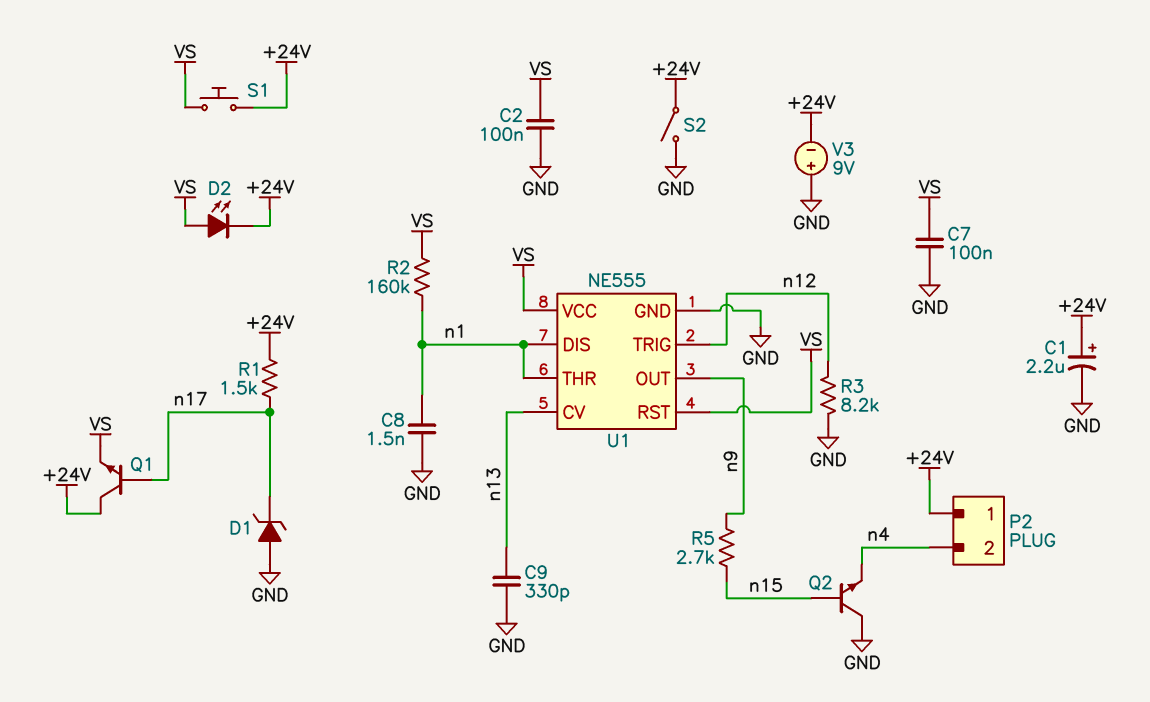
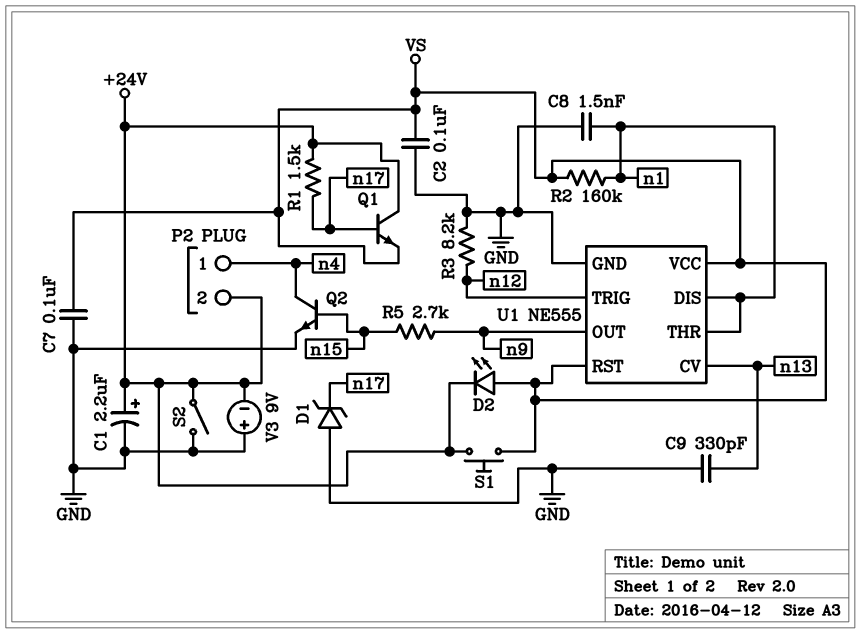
P2 pin 1: +24V -> n4
P2 pin 2: n4 -> +24V
Q2: NPN (B n15, C GND, E n4) -> NPN (B n15, C n4, E GND)

